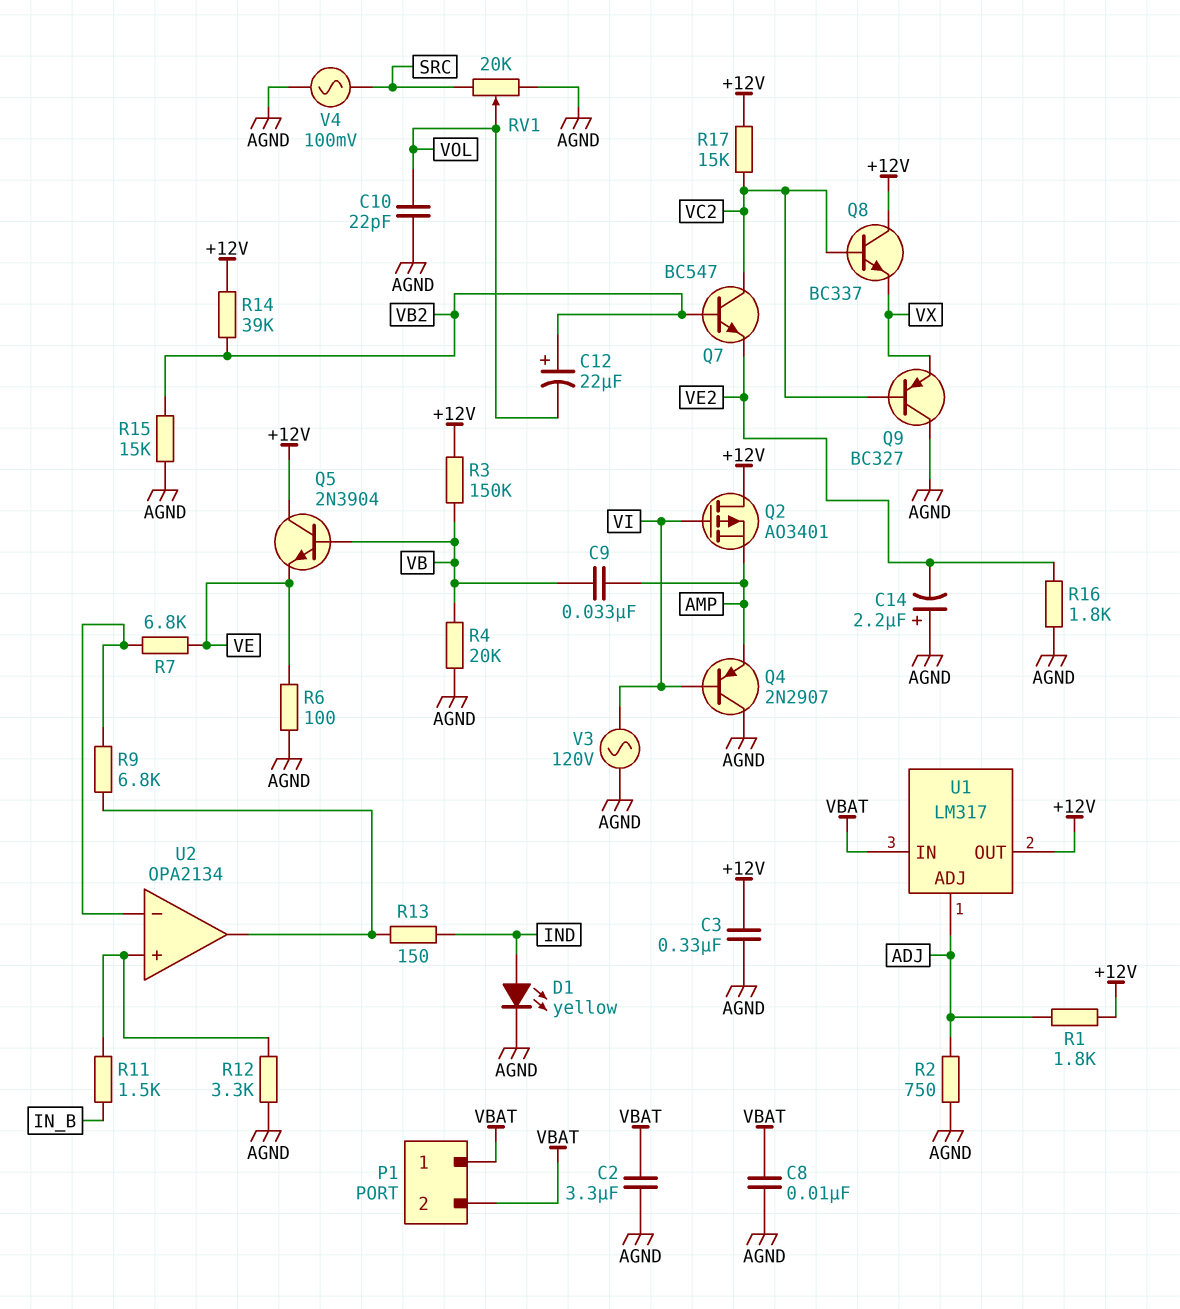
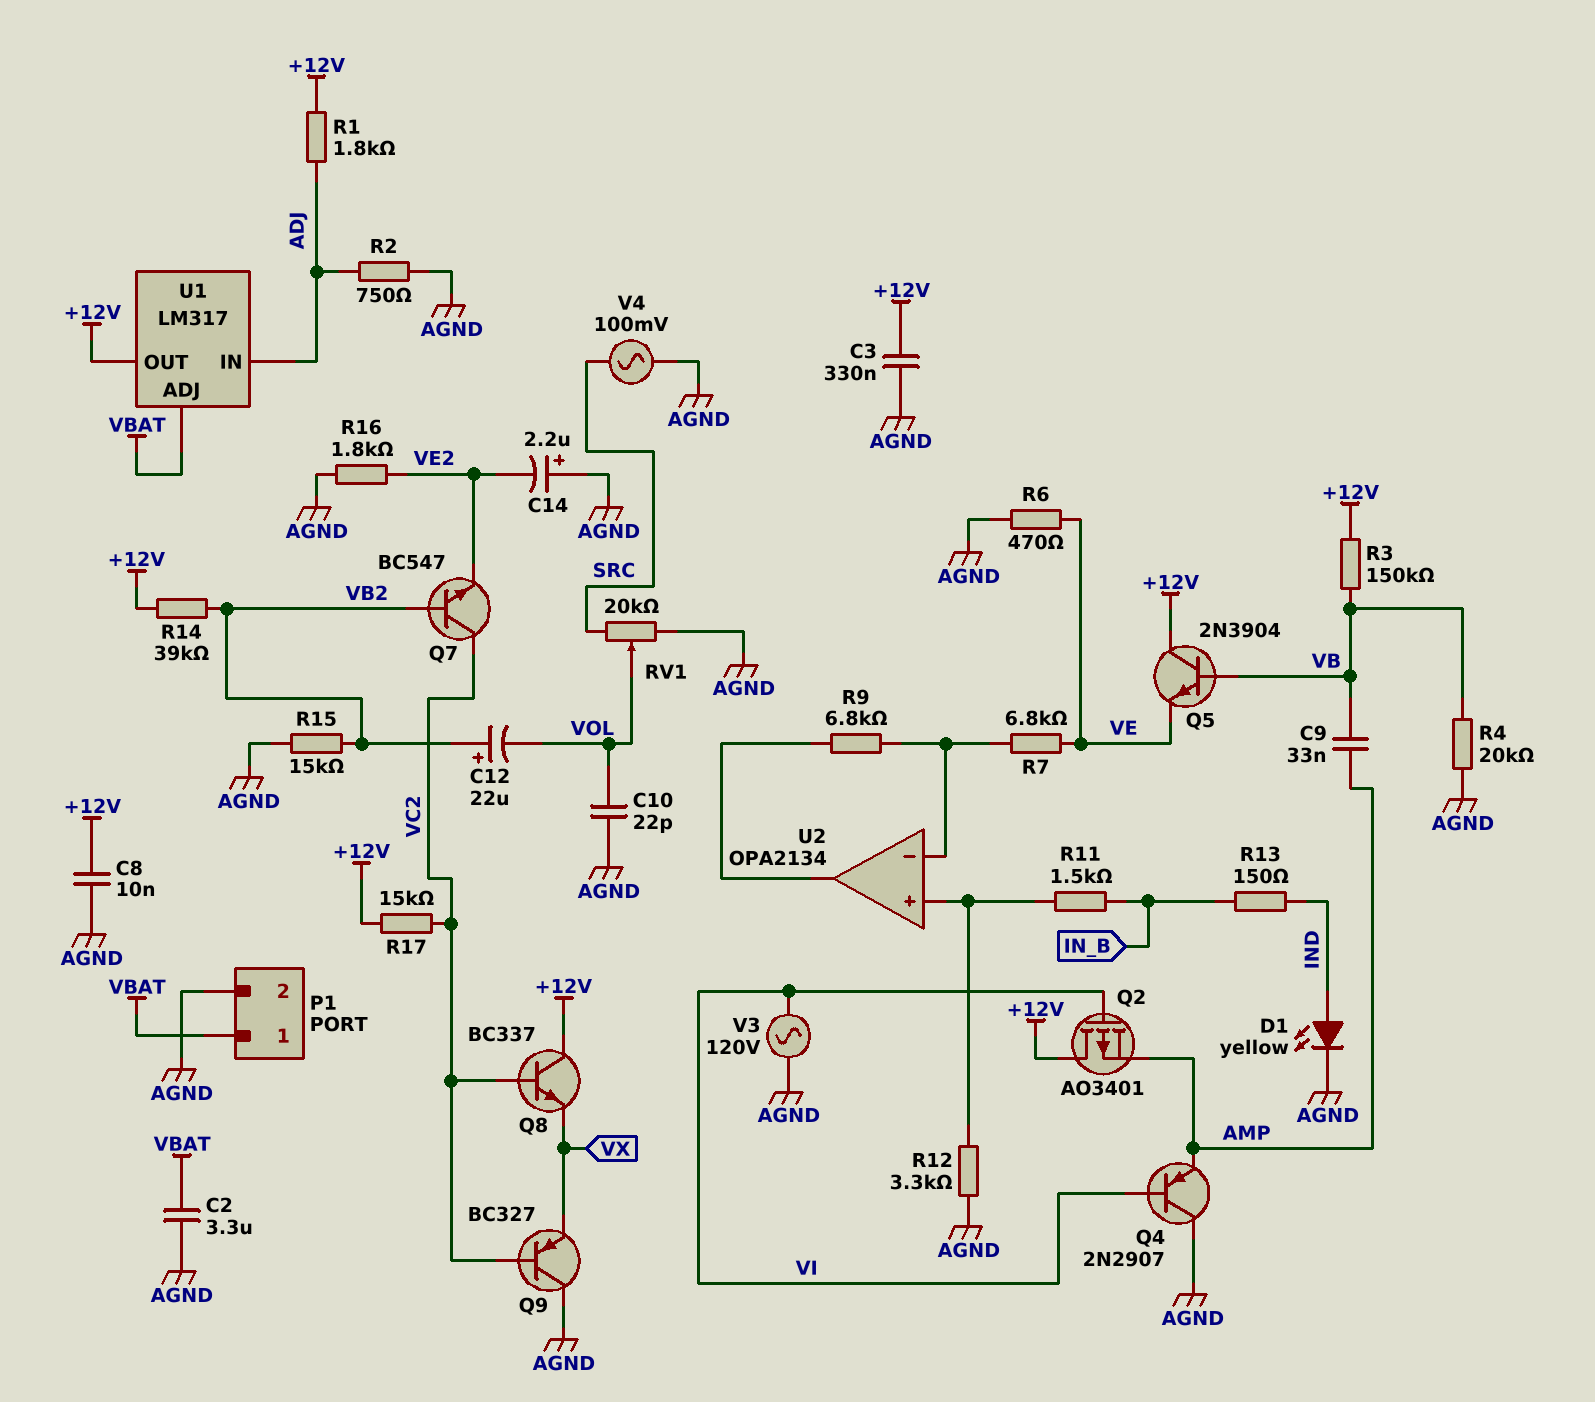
C8: 10nF (AGND, VBAT) -> 10nF (+12V, AGND)
P1 pin 2: VBAT -> AGND
R6: 100 (AGND, VE) -> 470 (AGND, VE)
R13: 150 (IND, U2/out) -> 150 (IND, IN_B)
U1 pin ADJ: ADJ -> VBAT
U1 pin IN: VBAT -> ADJ

